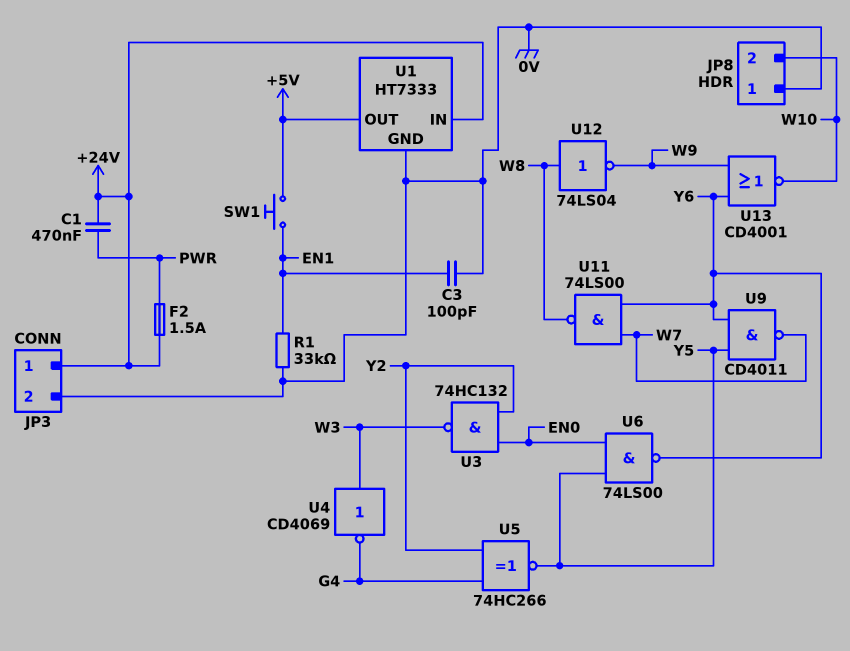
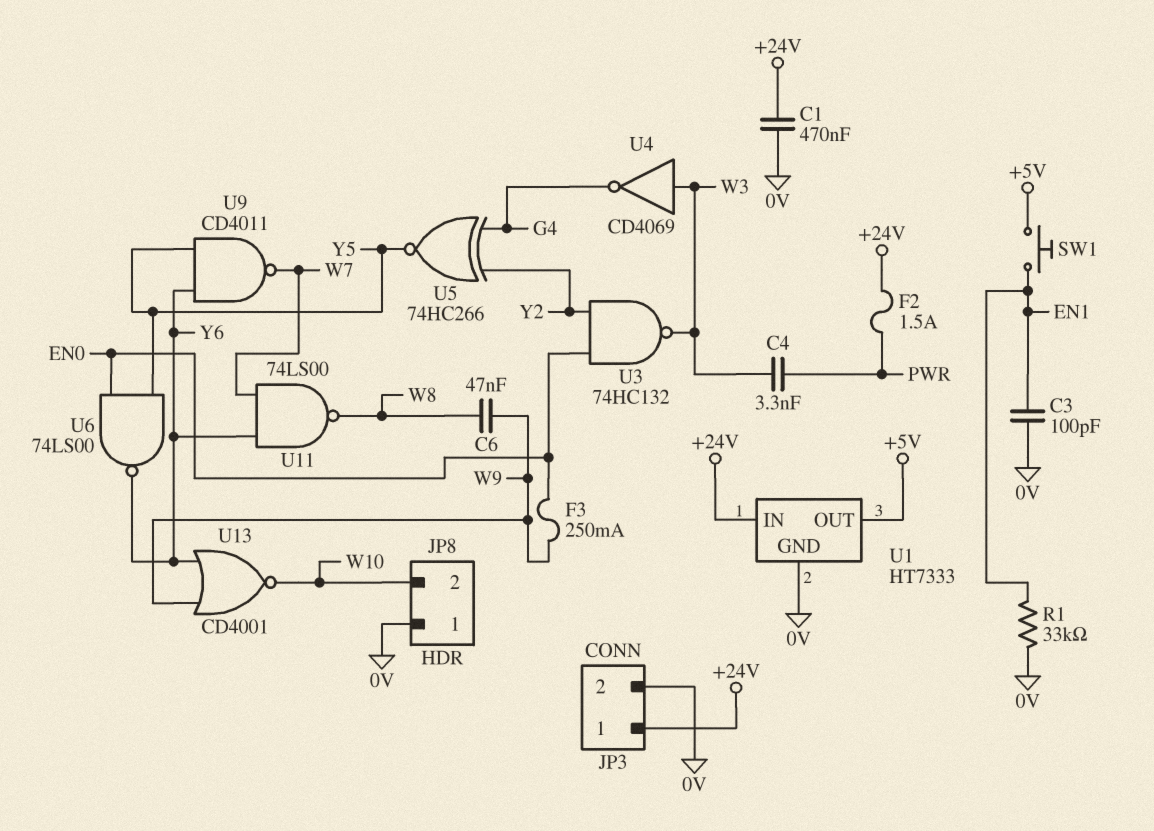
C1: 470nF (+24V, PWR) -> 470nF (+24V, 0V)
C4: none -> 3.3nF (PWR, W3)
C6: none -> 47nF (W8, W9)
F3: none -> 250mA (EN0, W9)
U12: NOT 74LS04 (in W8, out W9) -> none

